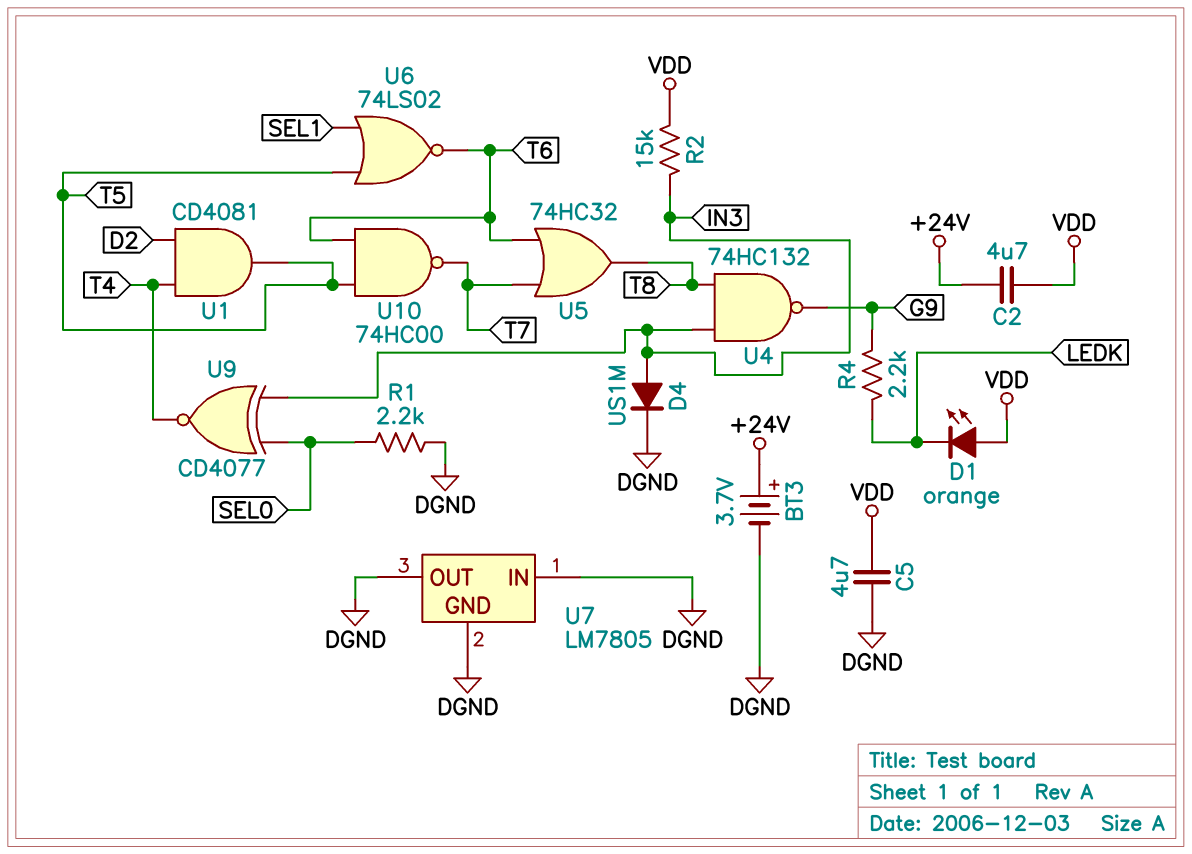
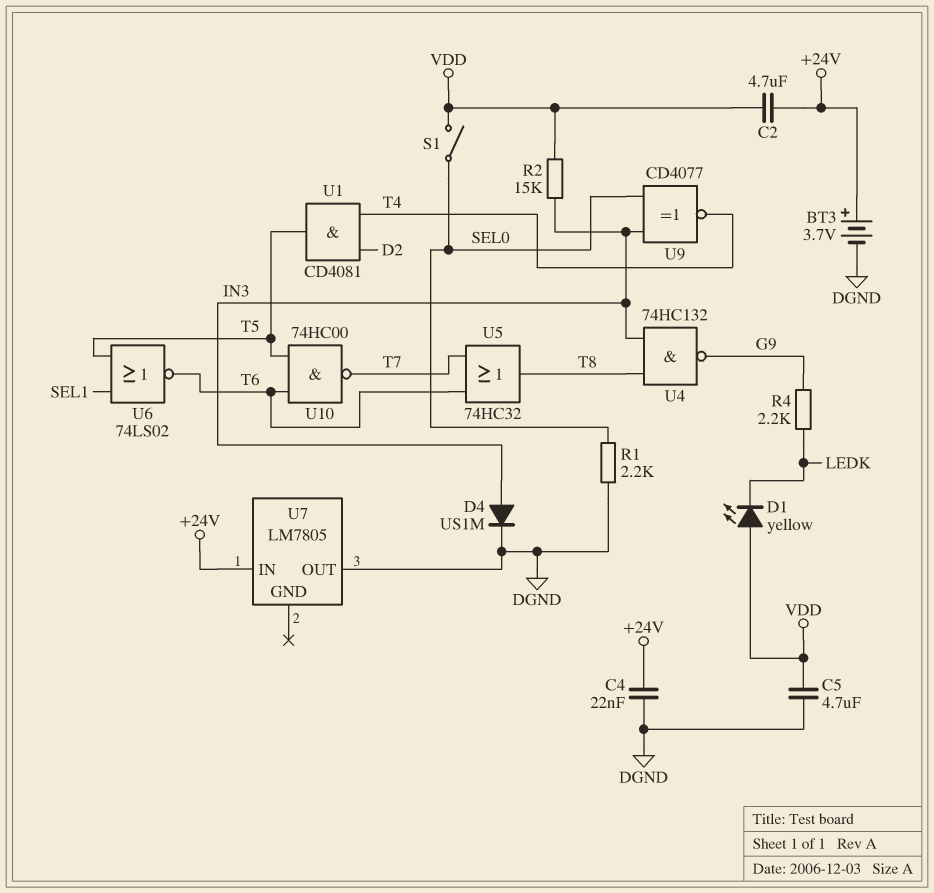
C4: none -> 22nF (+24V, DGND)
D1: LED orange (A VDD, K LEDK) -> LED yellow (A VDD, K LEDK)
S1: none -> switch (SEL0, VDD)
U7 pin GND: DGND -> none
U7 pin IN: DGND -> +24V

